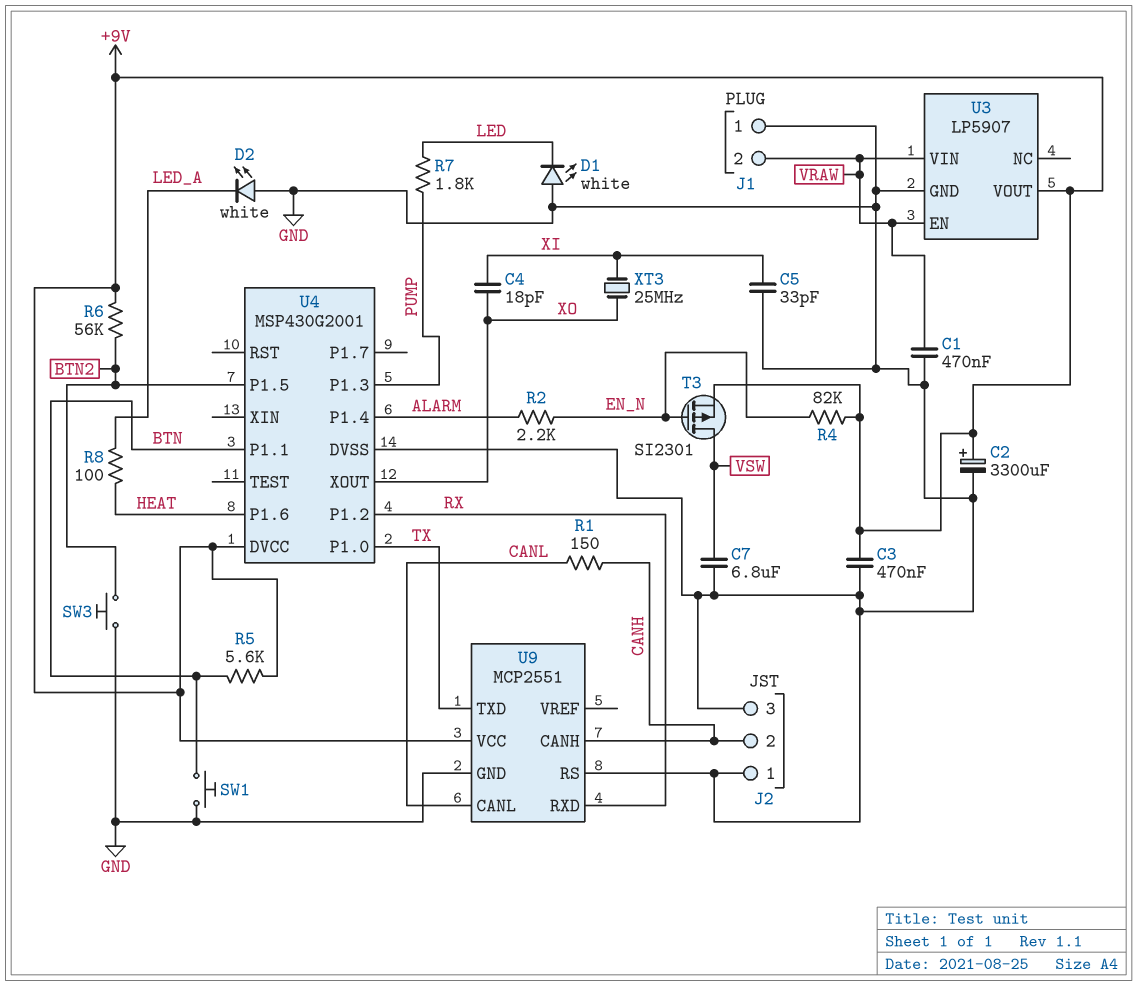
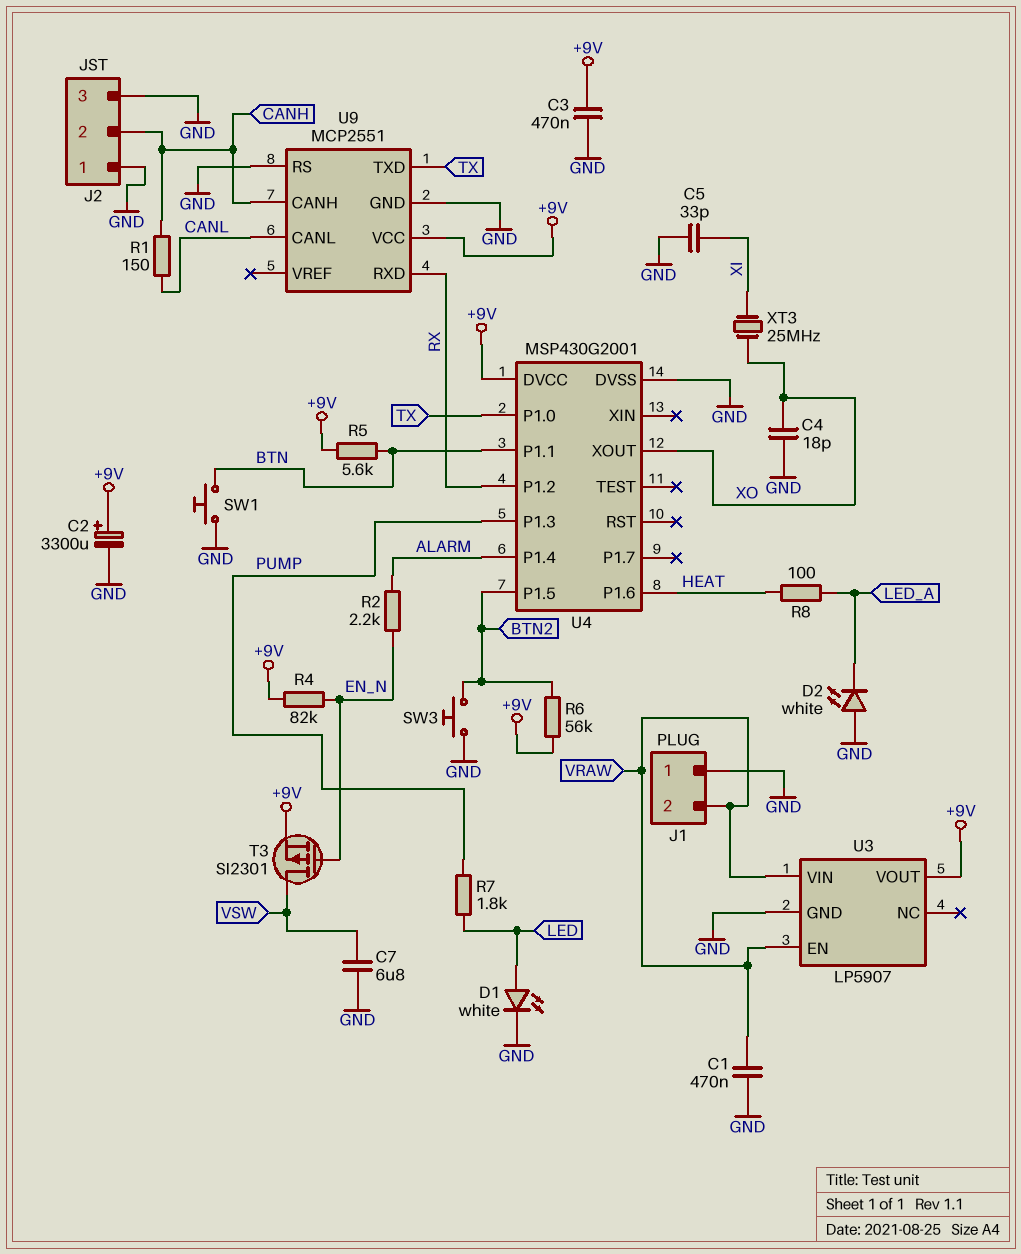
C4: 18pF (XI, XO) -> 18pF (GND, XO)
D1: LED white (A GND, K LED) -> LED white (A LED, K GND)

